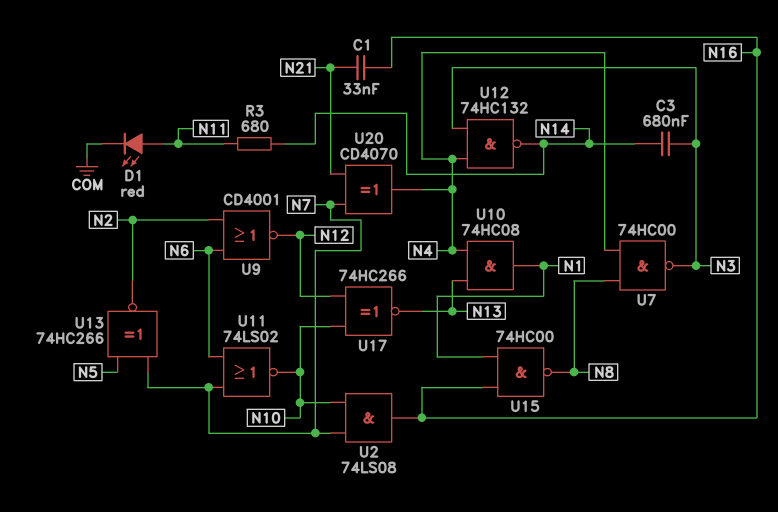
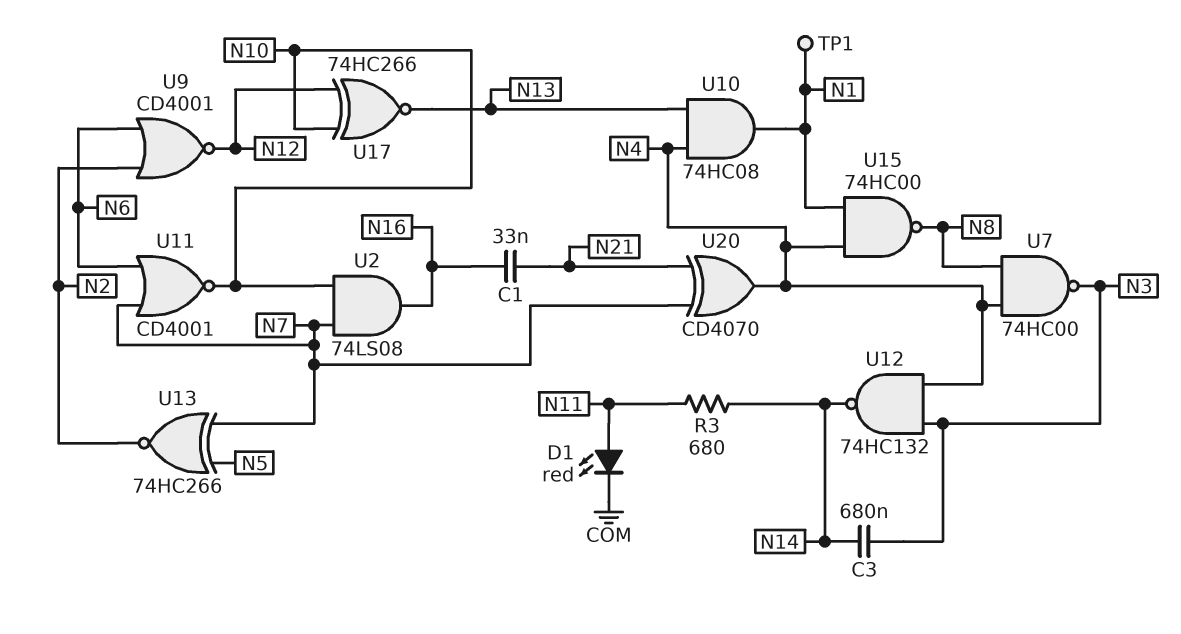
TP1: none -> test point (N1)
U11: NOR 74LS02 (in N6, in N7, out N10) -> NOR CD4001 (in N6, in N7, out N10)
U15: NAND 74HC00 (in N1, in N16, out N8) -> NAND 74HC00 (in N1, in N4, out N8)

